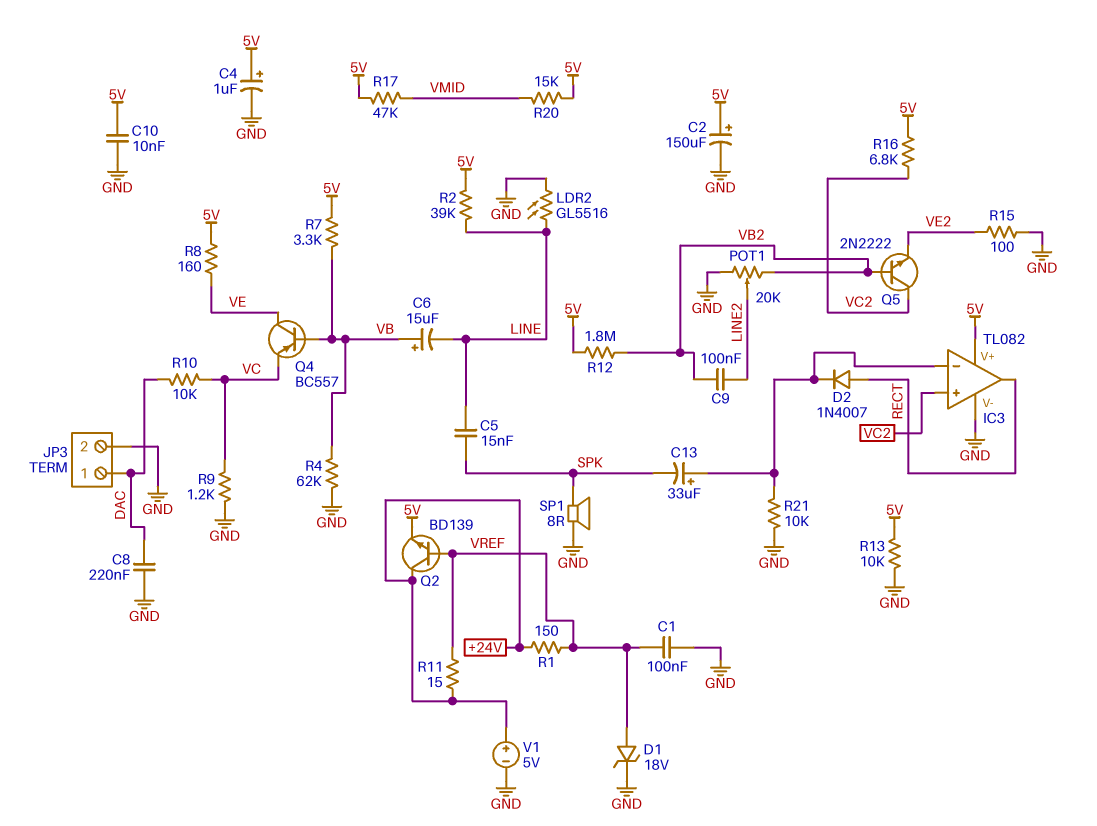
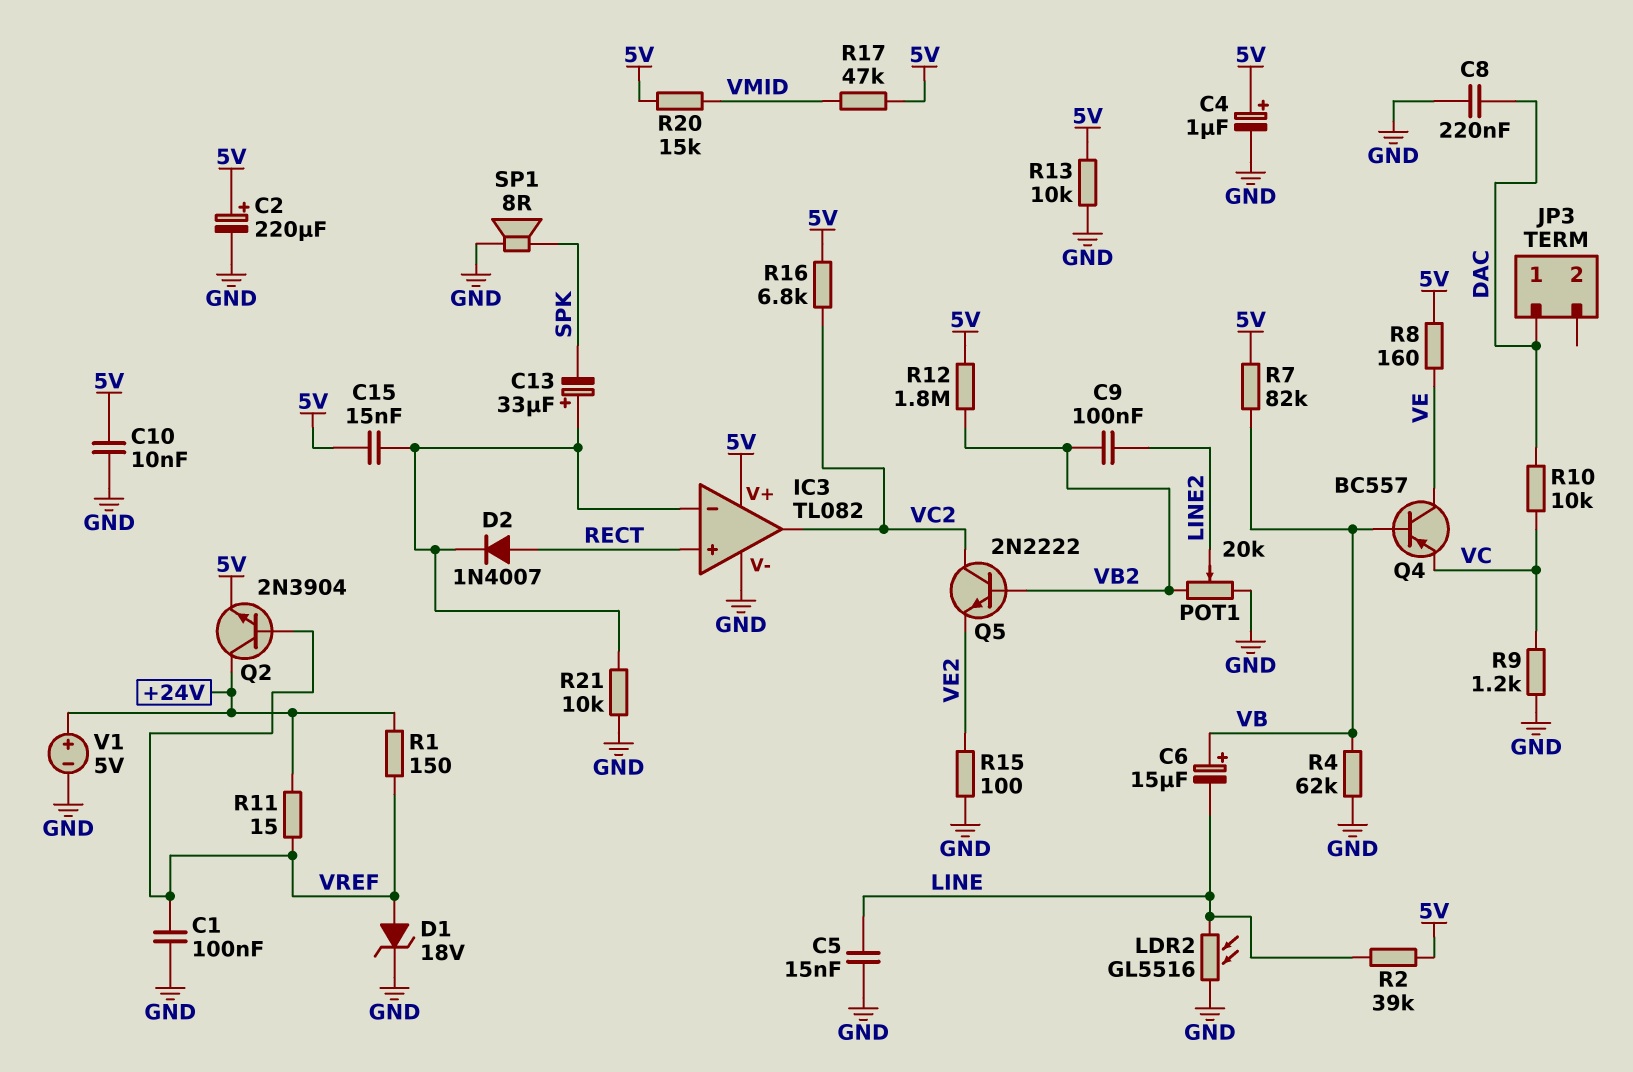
C2: 150uF (plus 5V, minus GND) -> 220uF (plus 5V, minus GND)
C5: 15nF (LINE, SPK) -> 15nF (GND, LINE)
C15: none -> 15nF (5V, IC3/in-)
IC3 pin in+: VC2 -> RECT
IC3 pin out: RECT -> VC2
JP3 pin 2: GND -> none
Q2: NPN BD139 (B VREF, C +24V, E 5V) -> NPN 2N3904 (B VREF, C +24V, E 5V)
R7: 3.3k (5V, VB) -> 82k (5V, VB)

